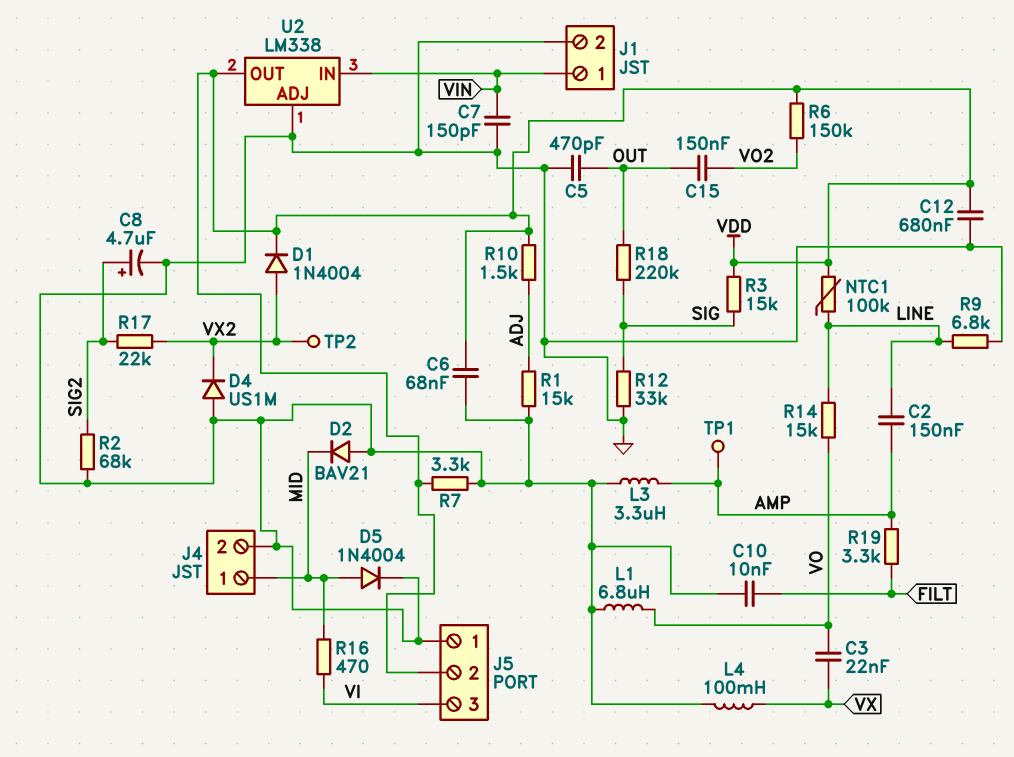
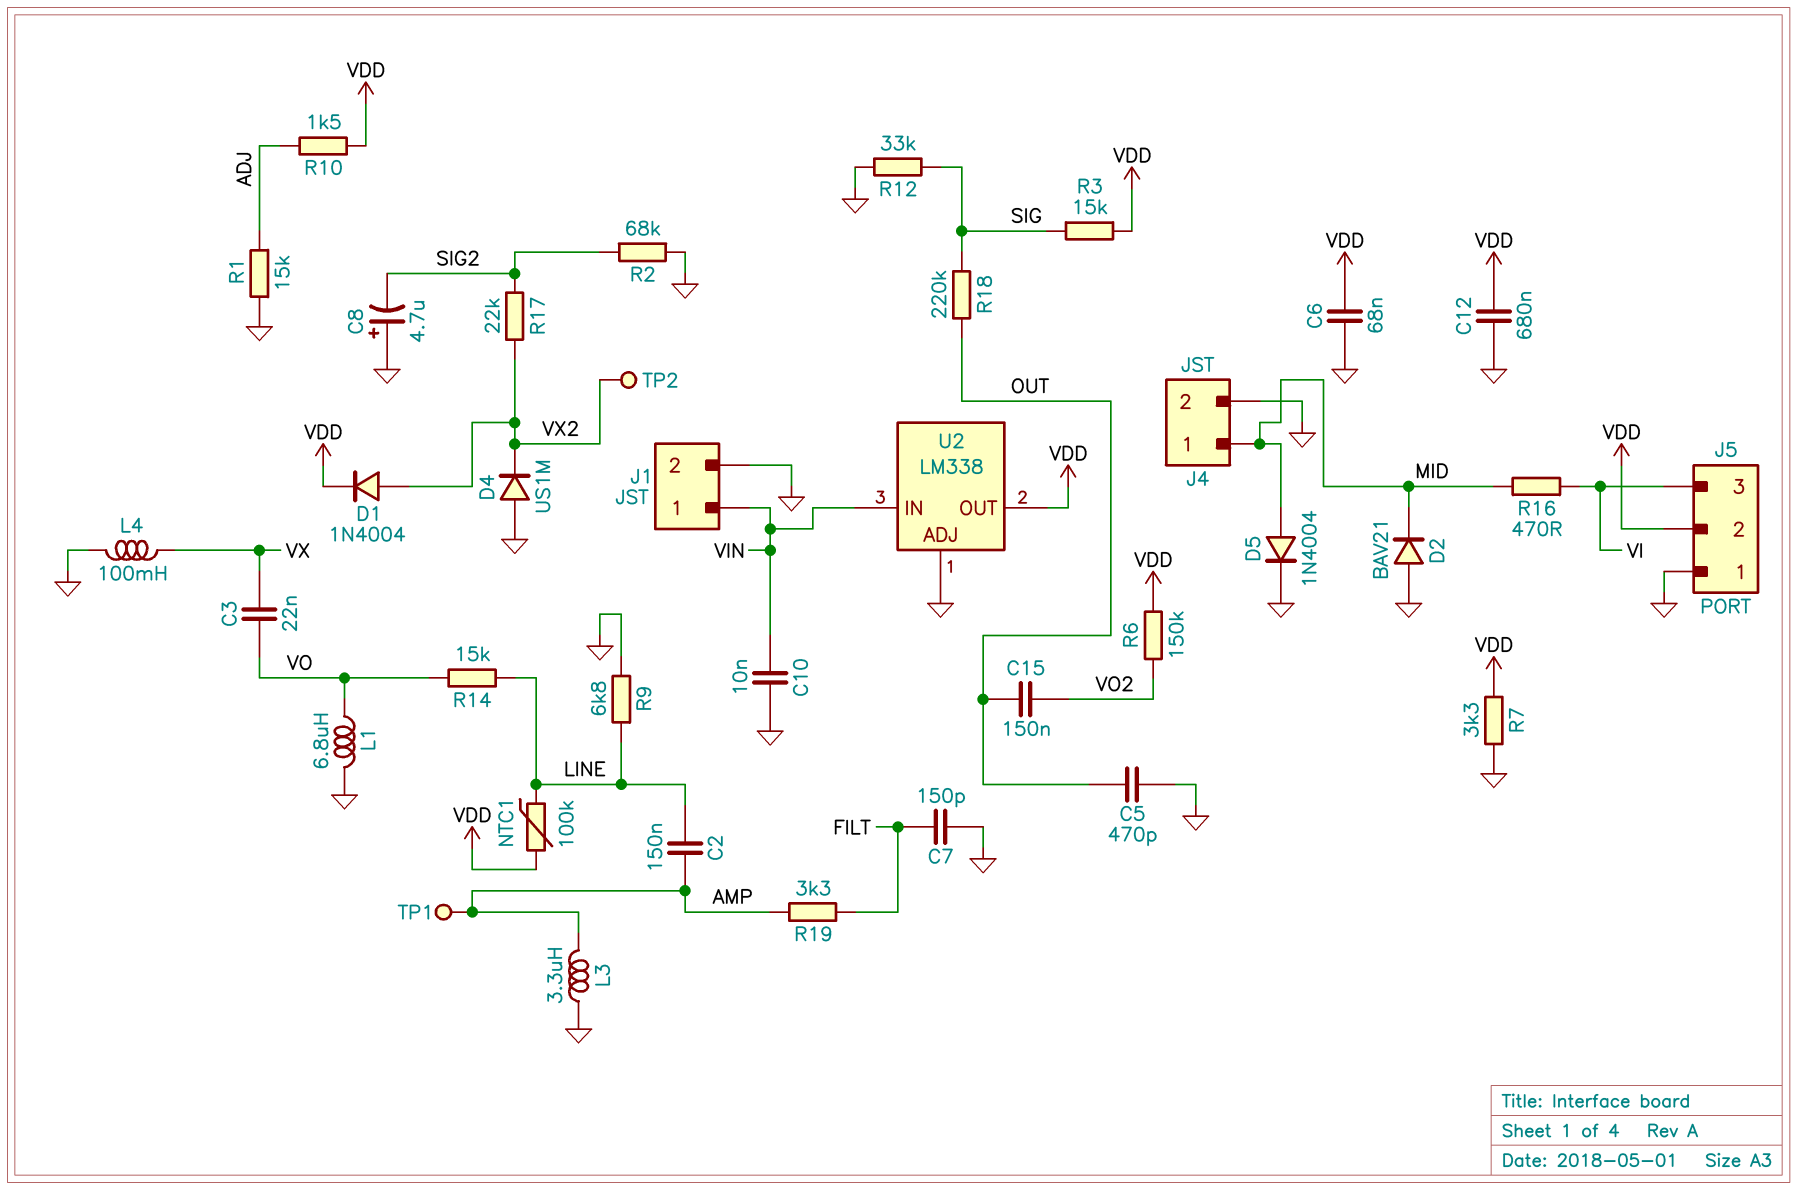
C7: 150pF (GND, VIN) -> 150pF (FILT, GND)
C8: 4.7uF (plus SIG2, minus GND) -> 4.7uF (plus GND, minus SIG2)
C10: 10nF (FILT, GND) -> 10nF (GND, VIN)

